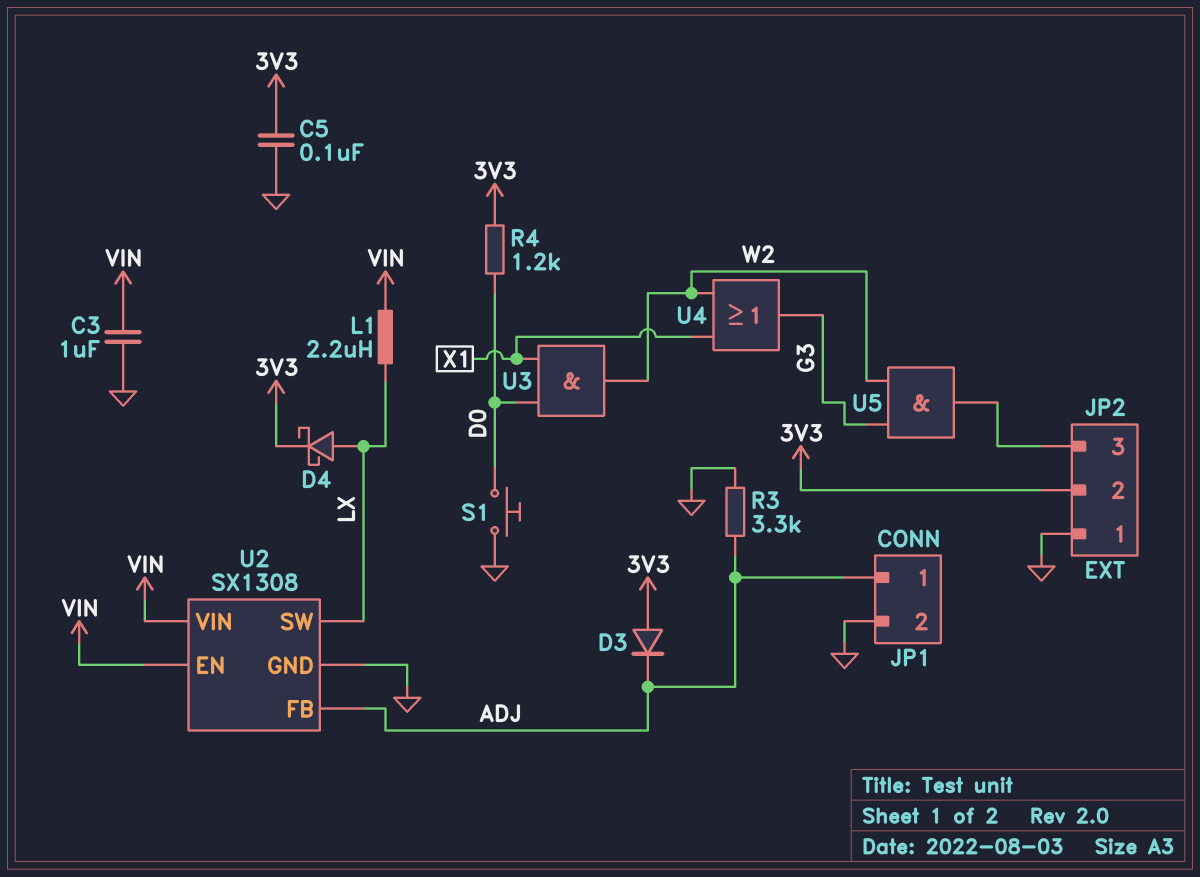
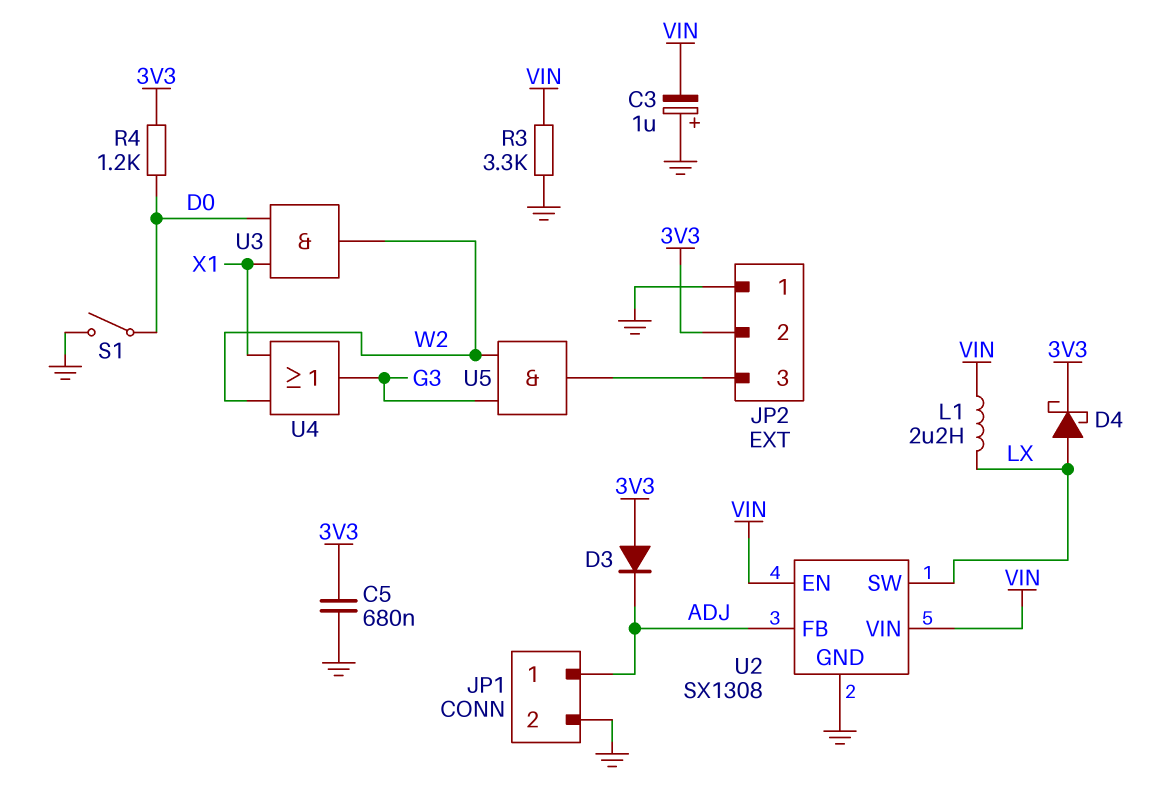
C3: 1uF (GND, VIN) -> 1uF (plus GND, minus VIN)
C5: 100nF (3V3, GND) -> 680nF (3V3, GND)
R3: 3.3k (ADJ, GND) -> 3.3k (GND, VIN)
S1: button (D0, GND) -> switch (D0, GND)

